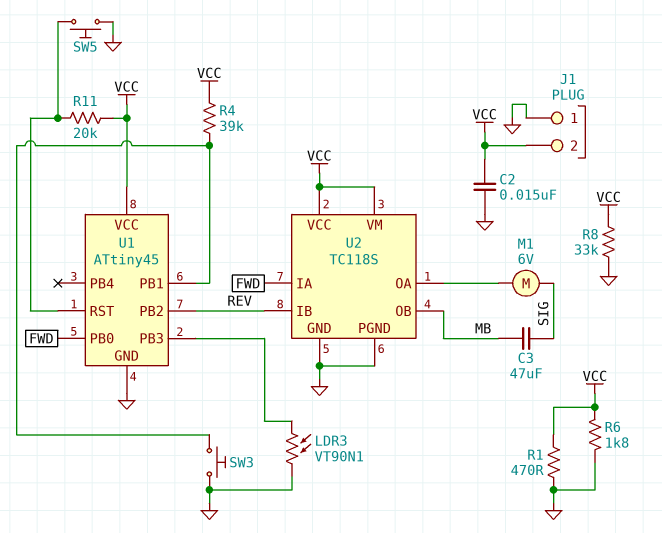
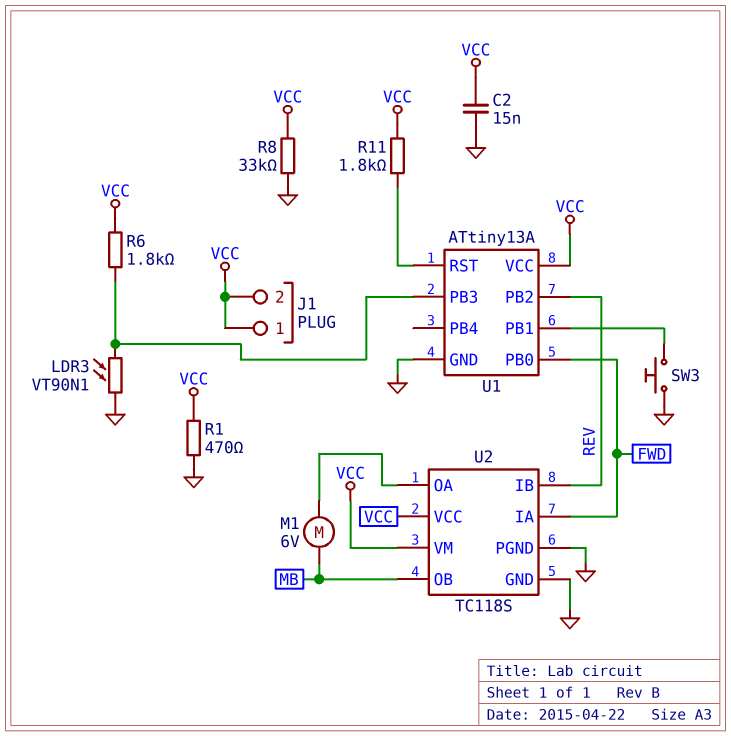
C3: 47uF (MB, SIG) -> none
J1 pin 1: GND -> VCC
M1: motor 6V (SIG, U2/OA) -> motor 6V (MB, U2/OA)
R4: 39k (U1/PB1, VCC) -> none
R6: 1.8k (GND, VCC) -> 1.8k (U1/PB3, VCC)
R11: 20k (U1/RST, VCC) -> 1.8k (U1/RST, VCC)
SW5: button (GND, U1/RST) -> none
U1: ATtiny45 -> ATtiny13A

